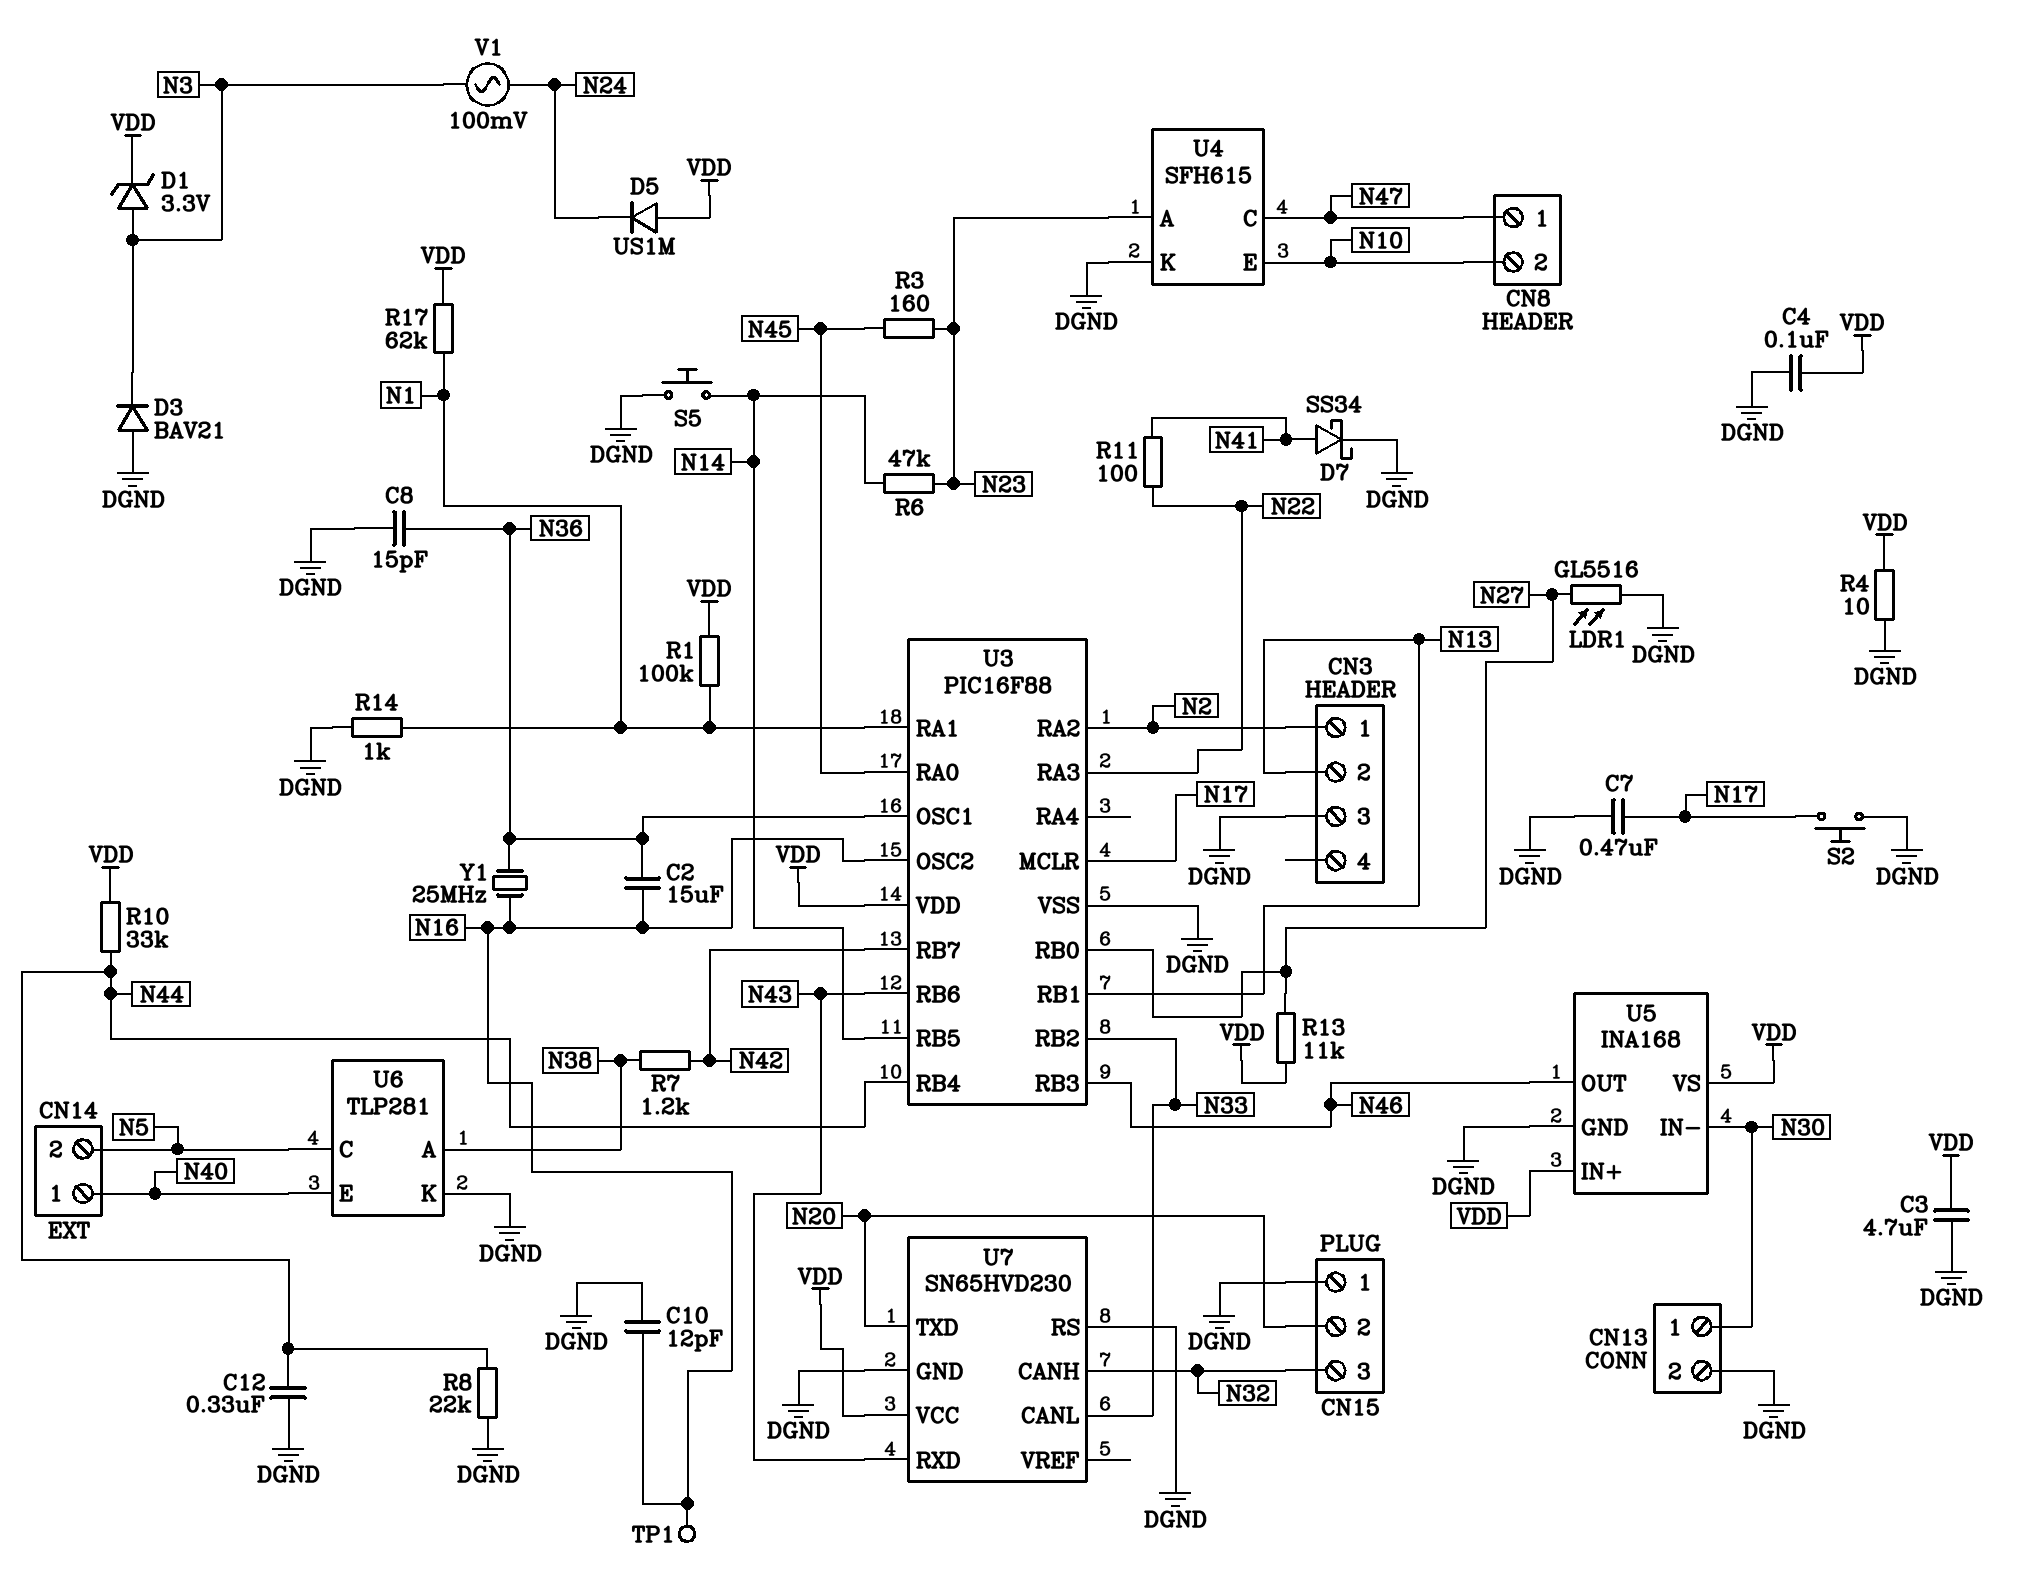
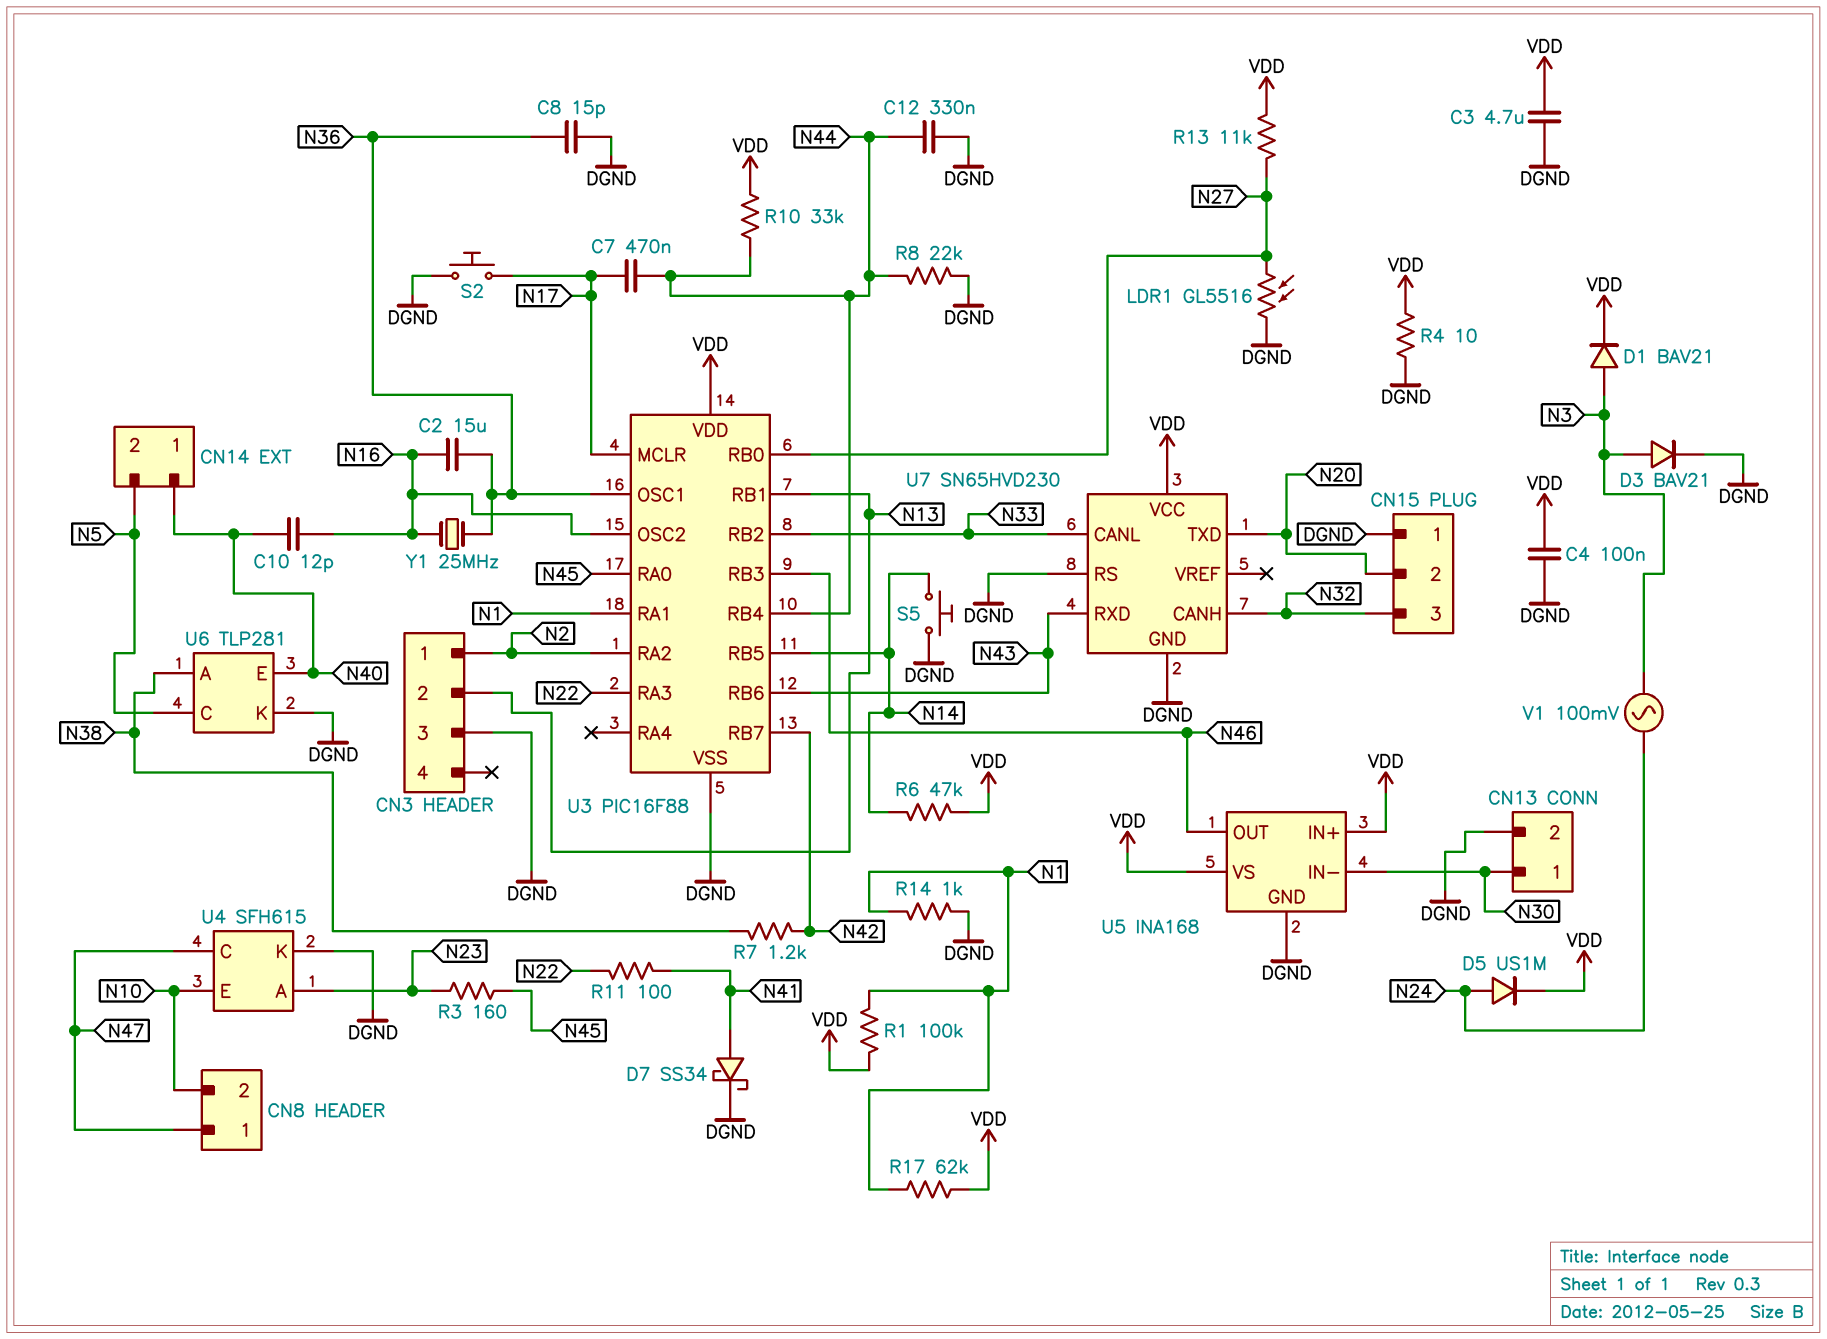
C7: 470nF (DGND, N17) -> 470nF (N17, N44)
C10: 12pF (DGND, N16) -> 12pF (N16, N40)
D1: zener 3.3V (A N3, K VDD) -> diode BAV21 (A N3, K VDD)
D3: diode BAV21 (A DGND, K N3) -> diode BAV21 (A N3, K DGND)
D5: diode US1M (A VDD, K N24) -> diode US1M (A N24, K VDD)
R6: 47k (N14, N23) -> 47k (N14, VDD)
TP1: test point (N16) -> none

